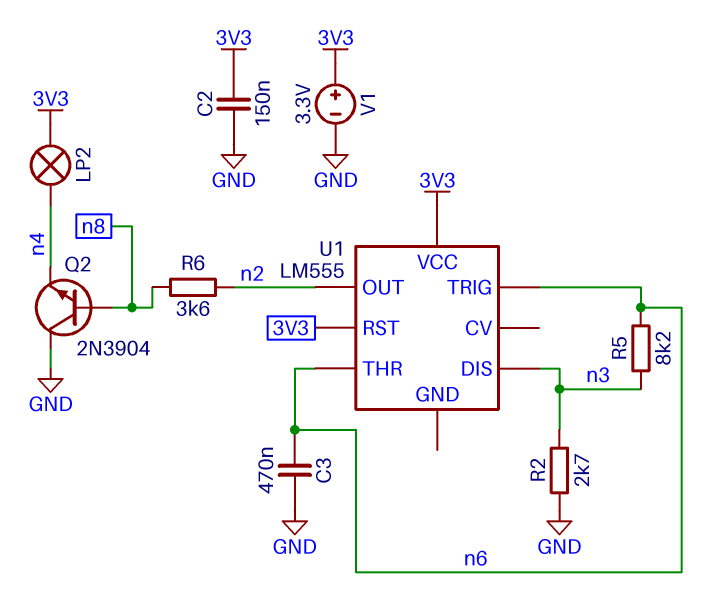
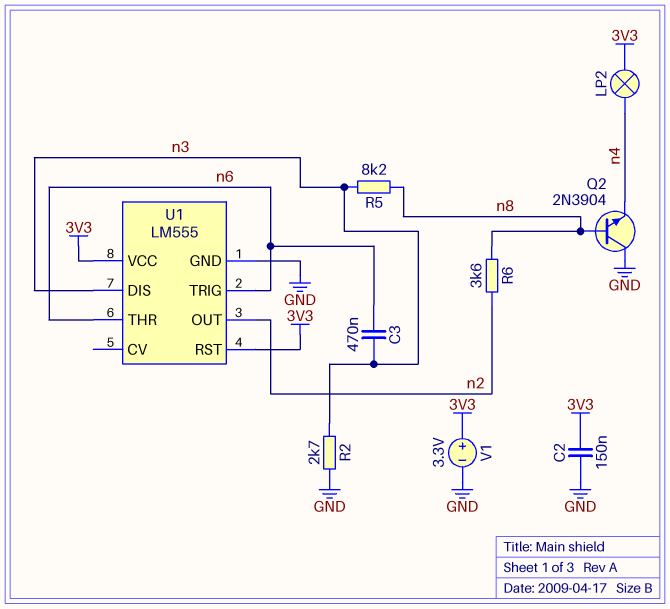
C3: 470nF (GND, n6) -> 470nF (n3, n6)
R5: 8.2k (n3, n6) -> 8.2k (n3, n8)
U1 pin GND: none -> GND

